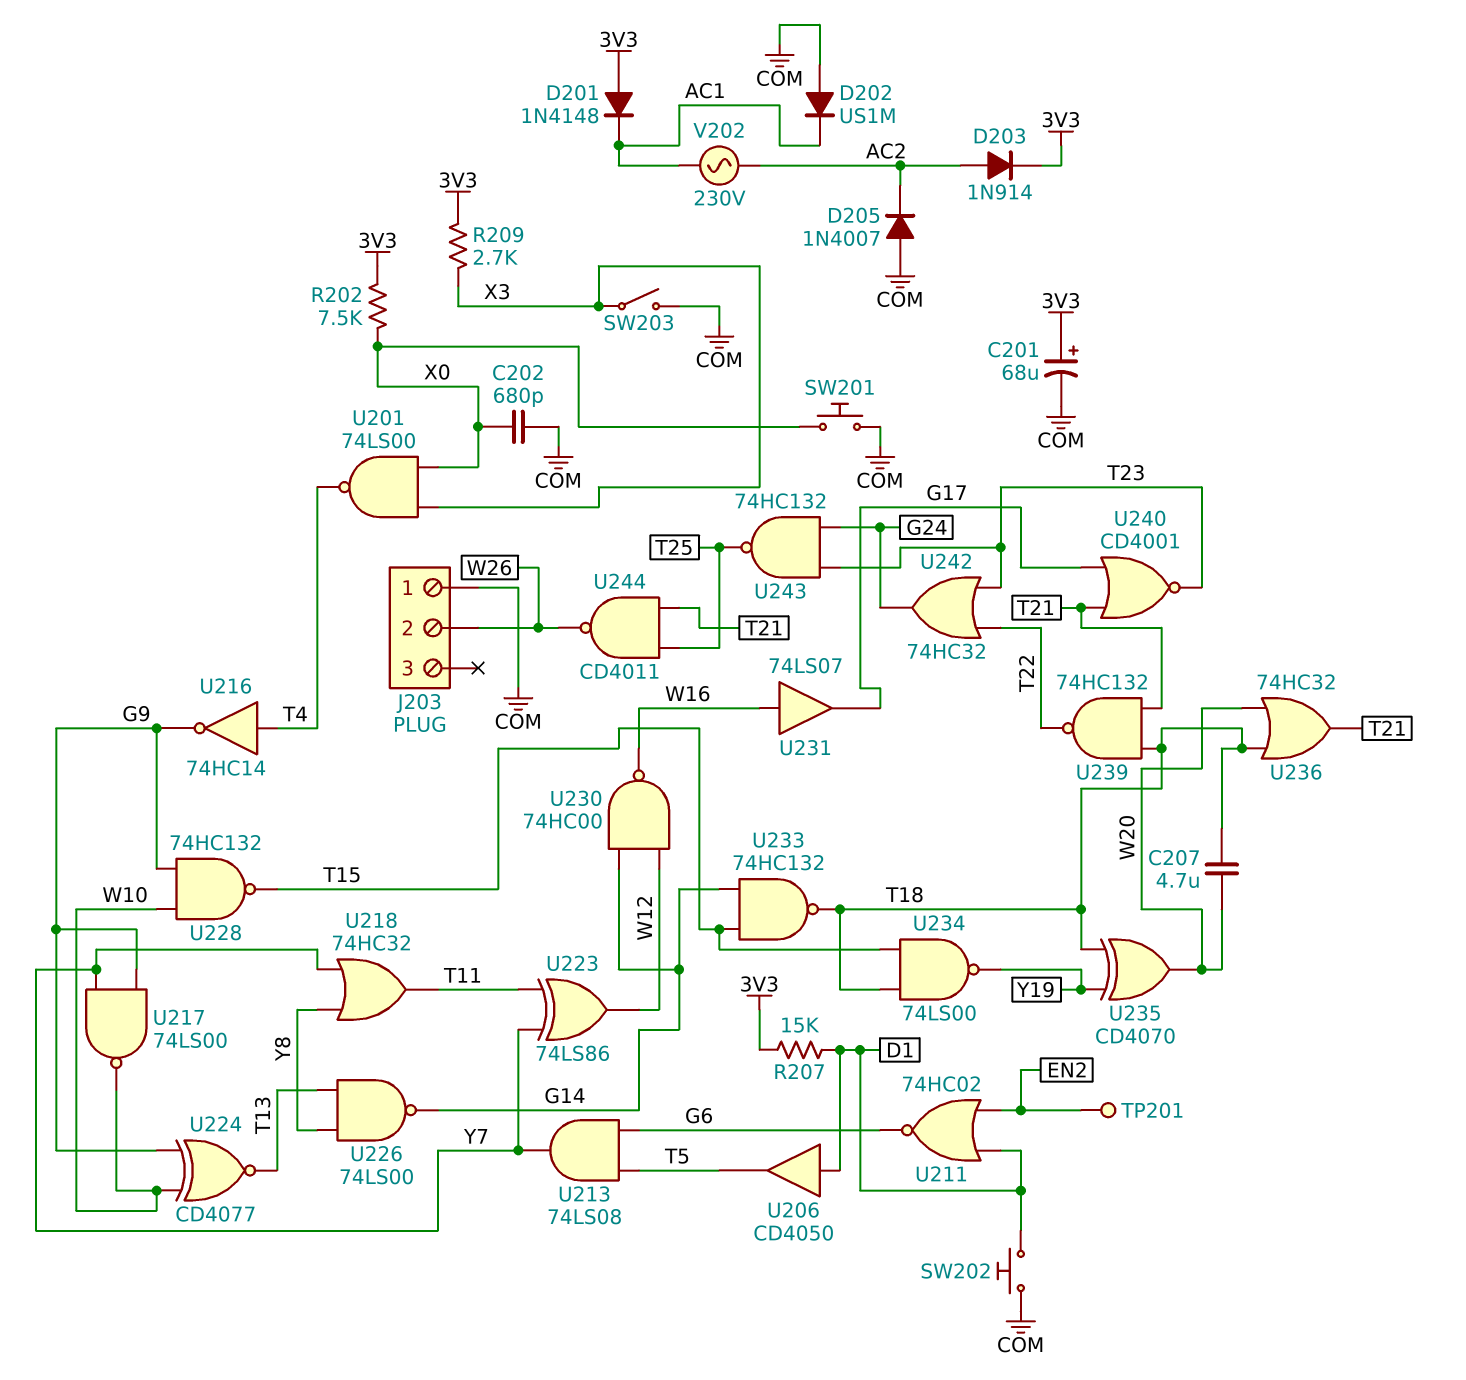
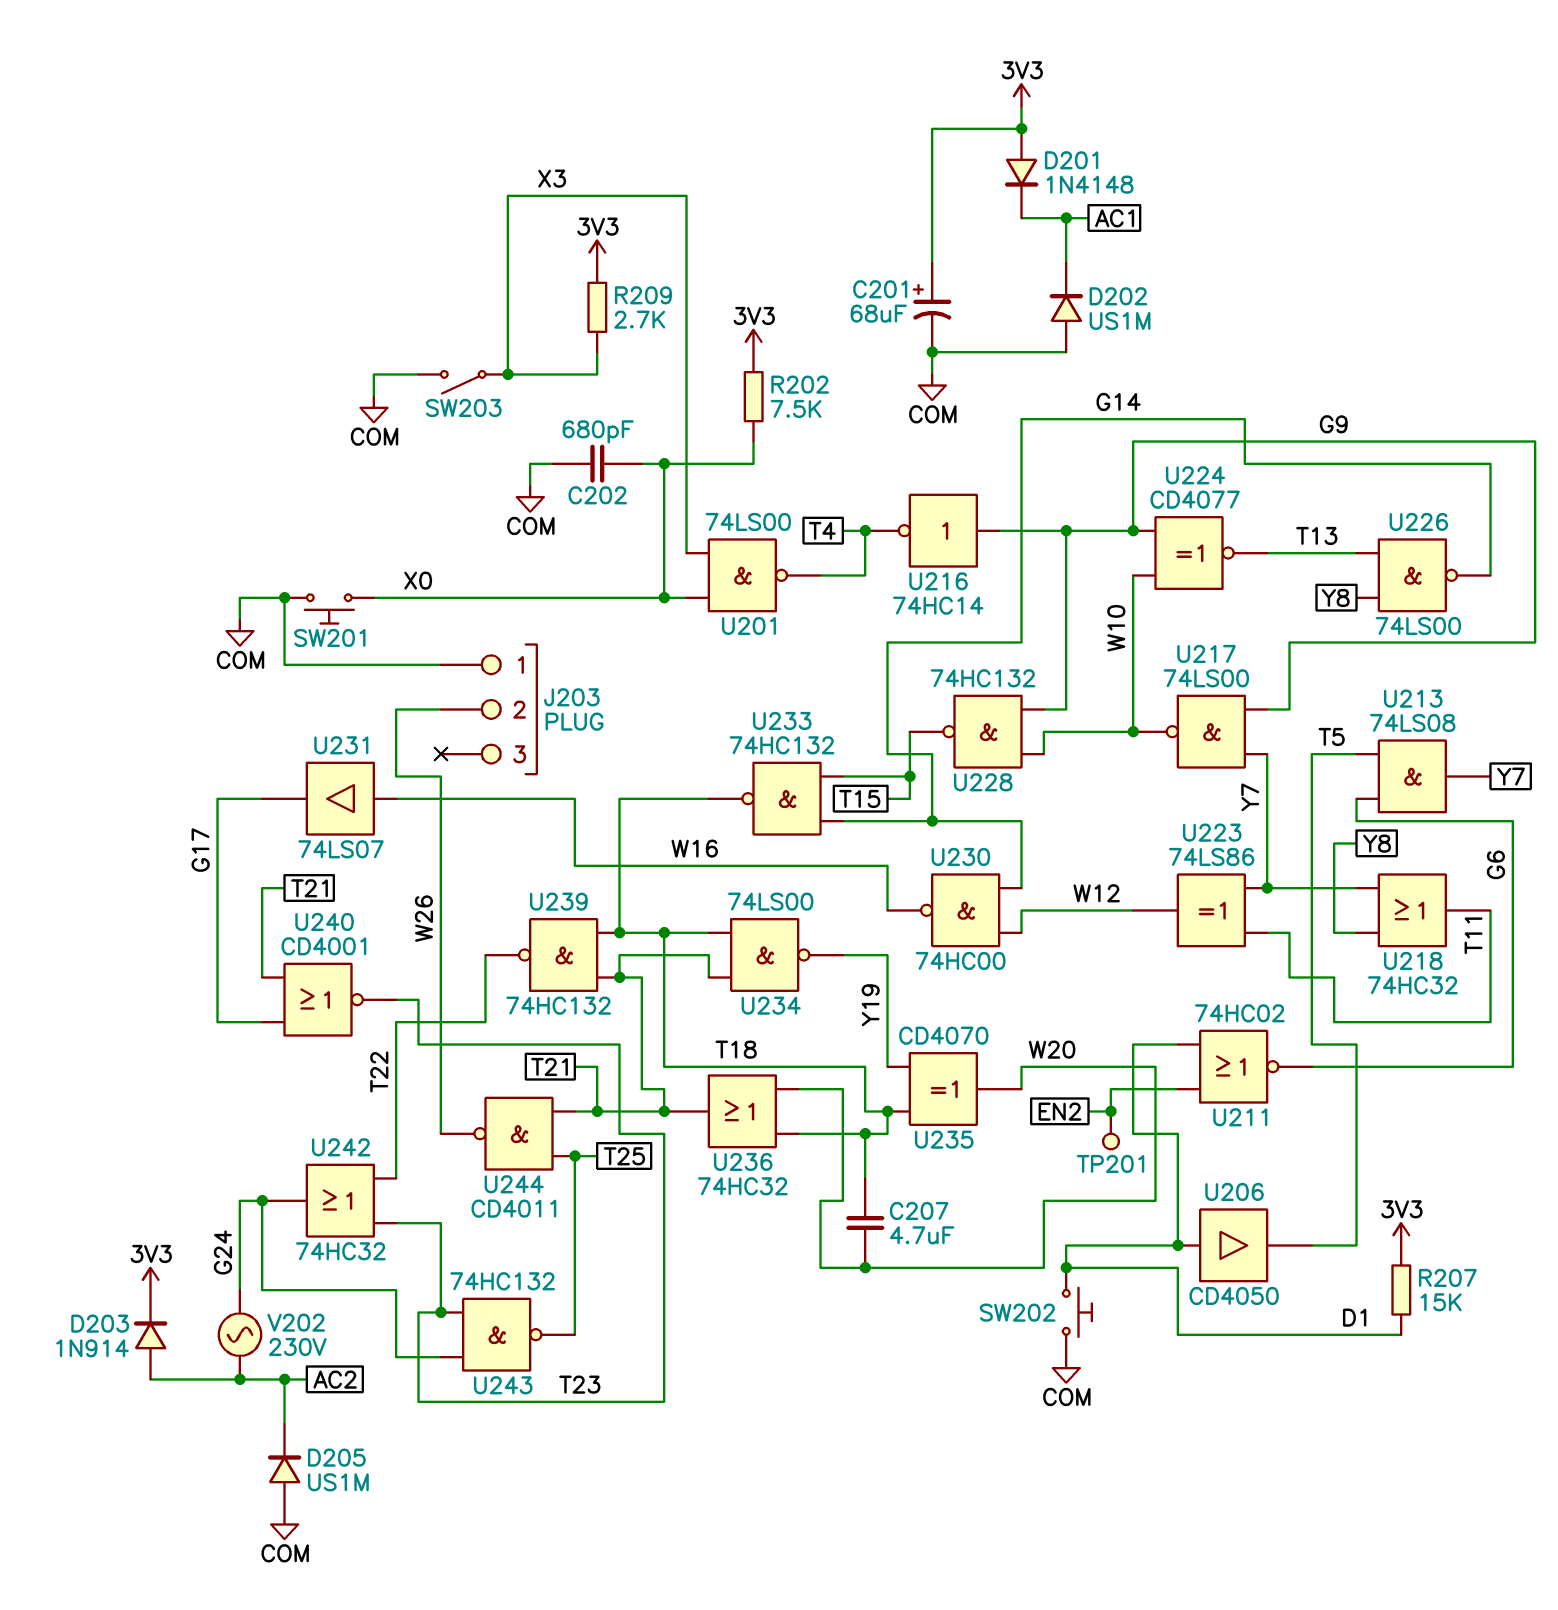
D205: diode 1N4007 (A COM, K AC2) -> diode US1M (A COM, K AC2)
U216: NOT 74HC14 (in T4, out G9) -> NOT 74HC14 (in G9, out T4)
U234: NAND 74LS00 (in T15, in T18, out Y19) -> NAND 74LS00 (in T18, in T21, out Y19)
V202: AC 230V (AC1, AC2) -> AC 230V (AC2, G24)

